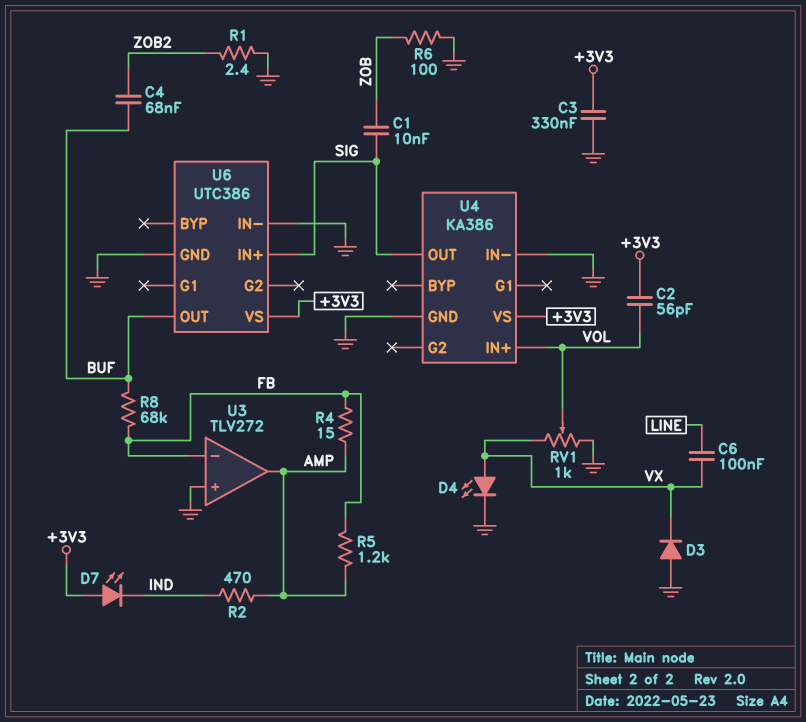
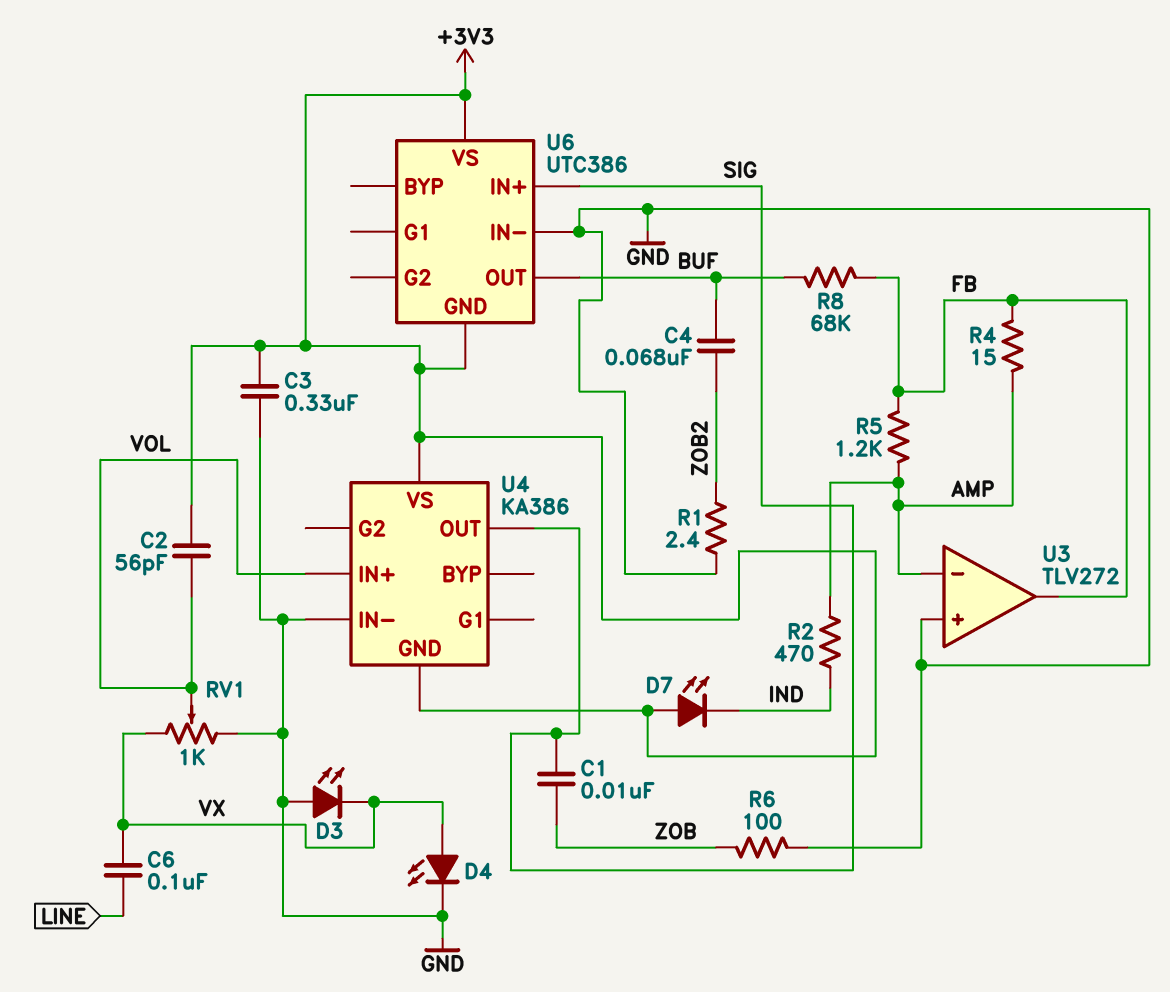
D3: diode (A GND, K VX) -> LED (A GND, K VX)
U3 pin in-: FB -> AMP
U3 pin out: AMP -> FB
U4 pin GND: GND -> +3V3
U6 pin GND: GND -> +3V3

